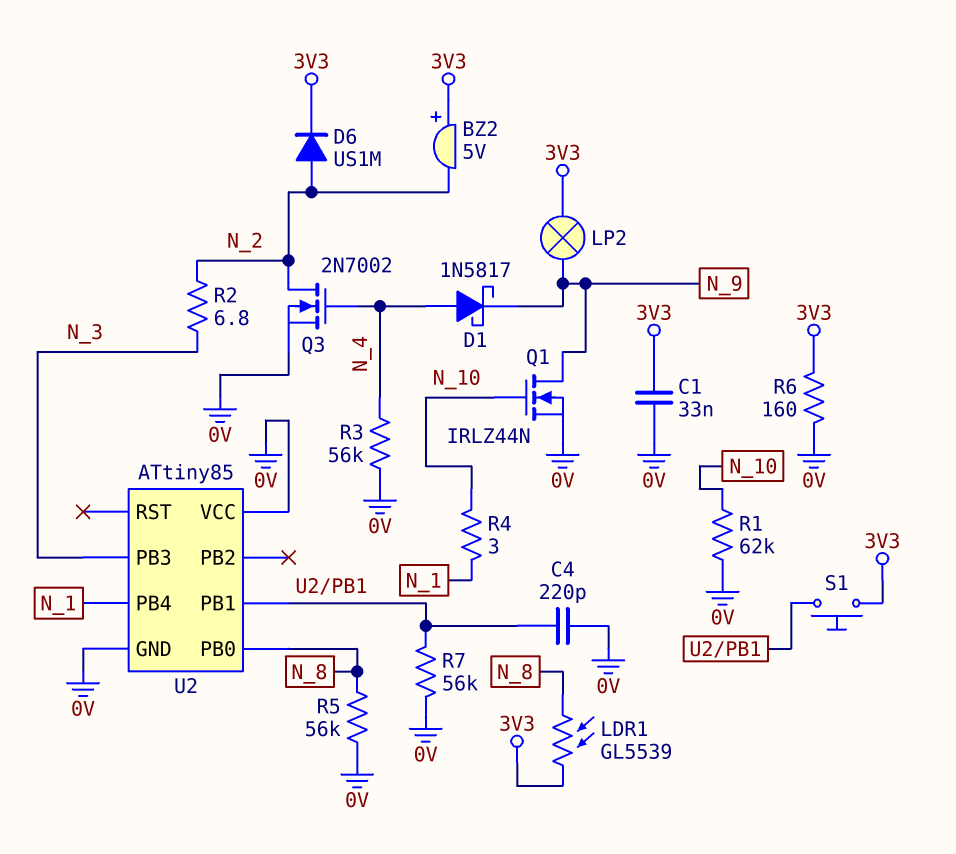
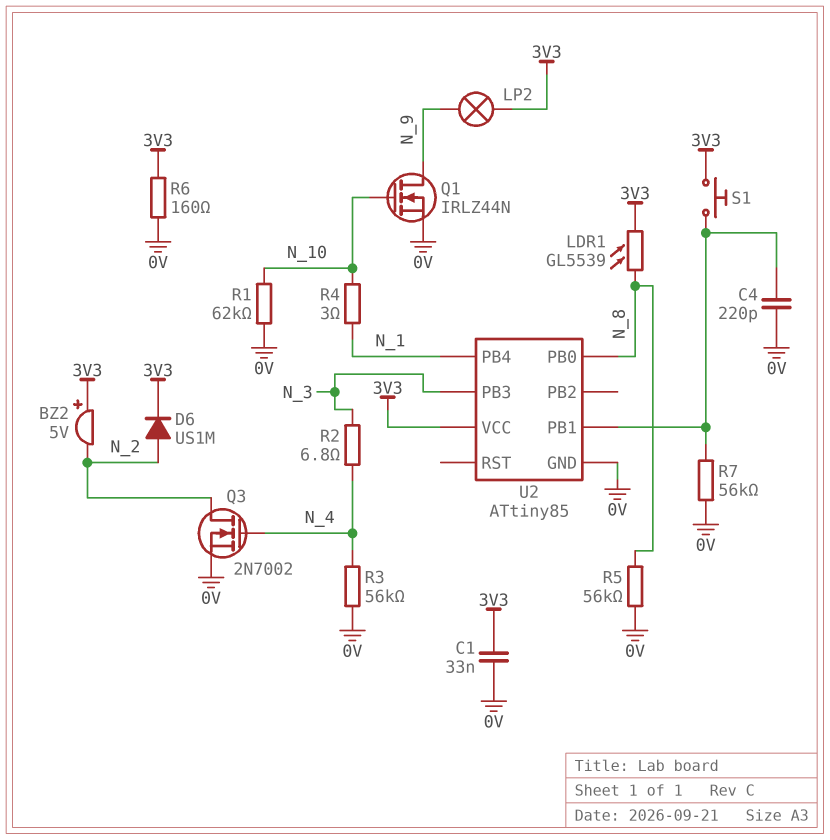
D1: schottky 1N5817 (A N_4, K N_9) -> none
R2: 6.8 (N_2, N_3) -> 6.8 (N_3, N_4)
U2 pin VCC: 0V -> 3V3

